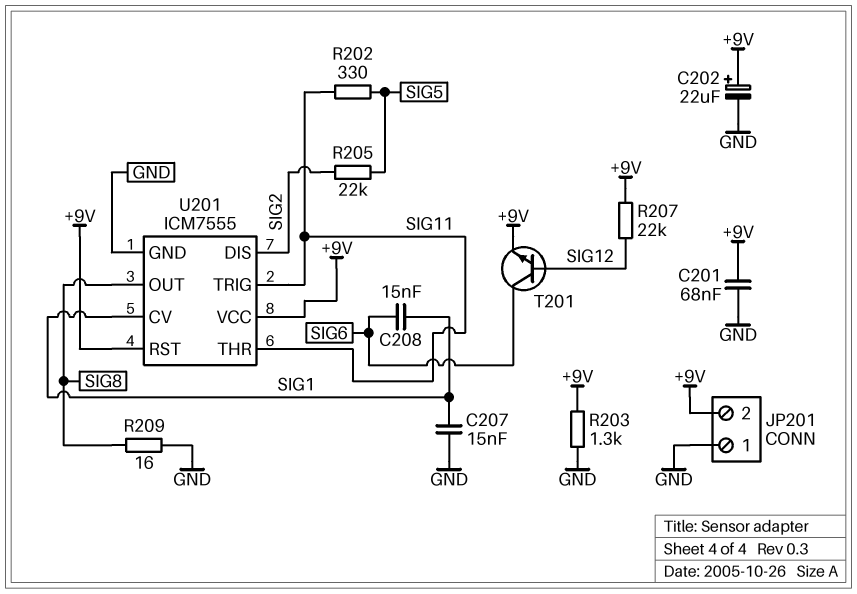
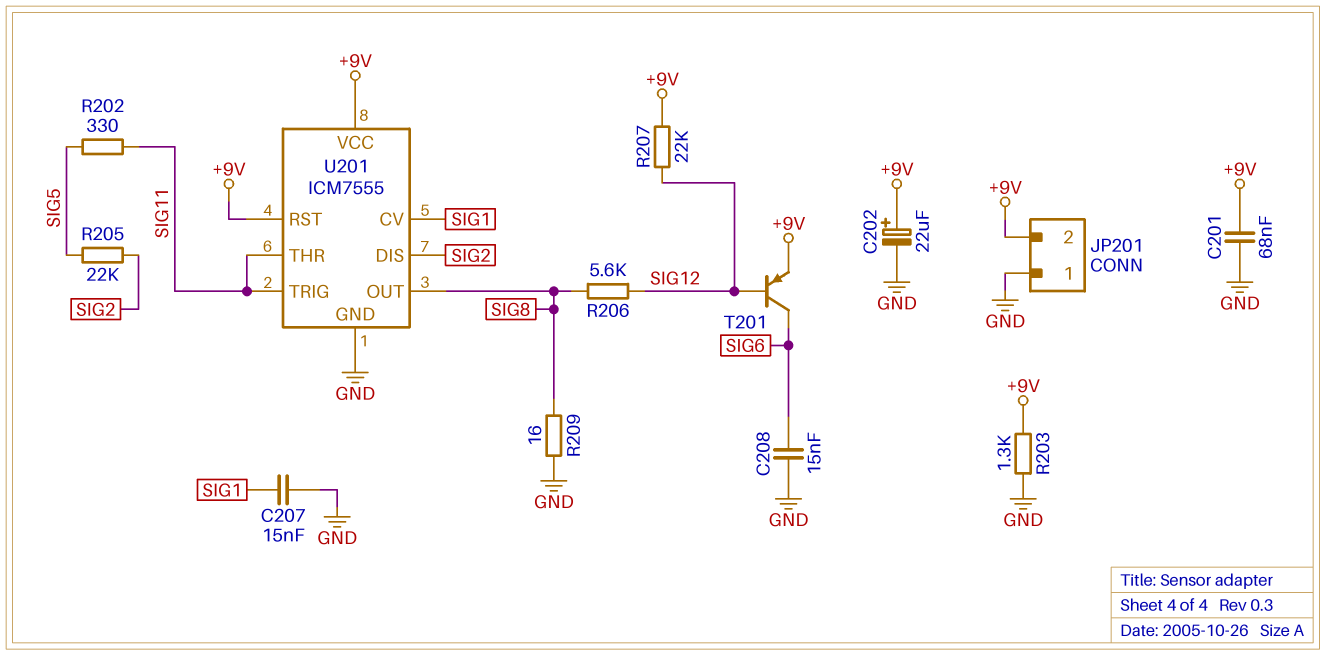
C208: 15nF (SIG1, SIG6) -> 15nF (GND, SIG6)
R206: none -> 5.6k (SIG8, SIG12)
T201: NPN (B SIG12, C SIG6, E +9V) -> PNP (B SIG12, C SIG6, E +9V)

